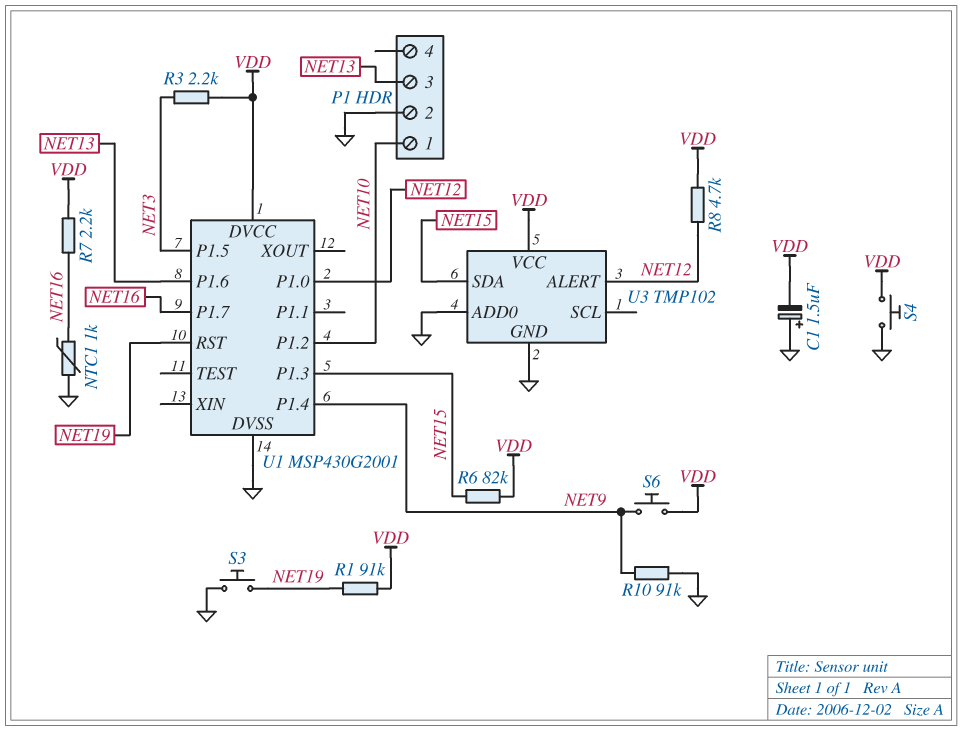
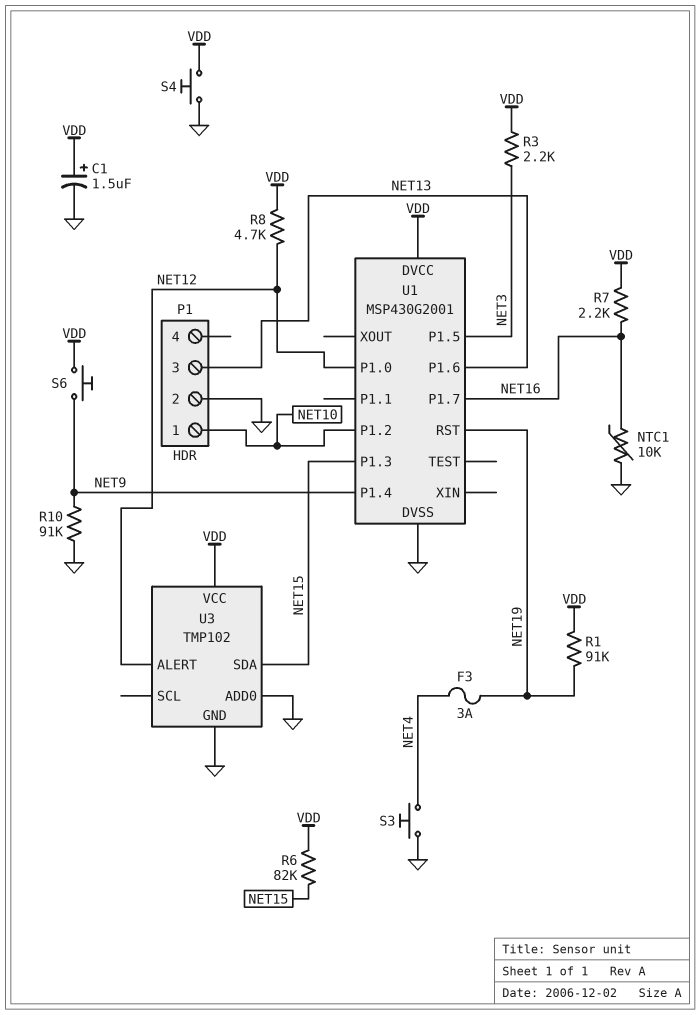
C1: 1.5uF (plus GND, minus VDD) -> 1.5uF (plus VDD, minus GND)
F3: none -> 3A (NET4, NET19)
NTC1: 1k (GND, NET16) -> 10k (GND, NET16)
S3: button (GND, NET19) -> button (GND, NET4)

